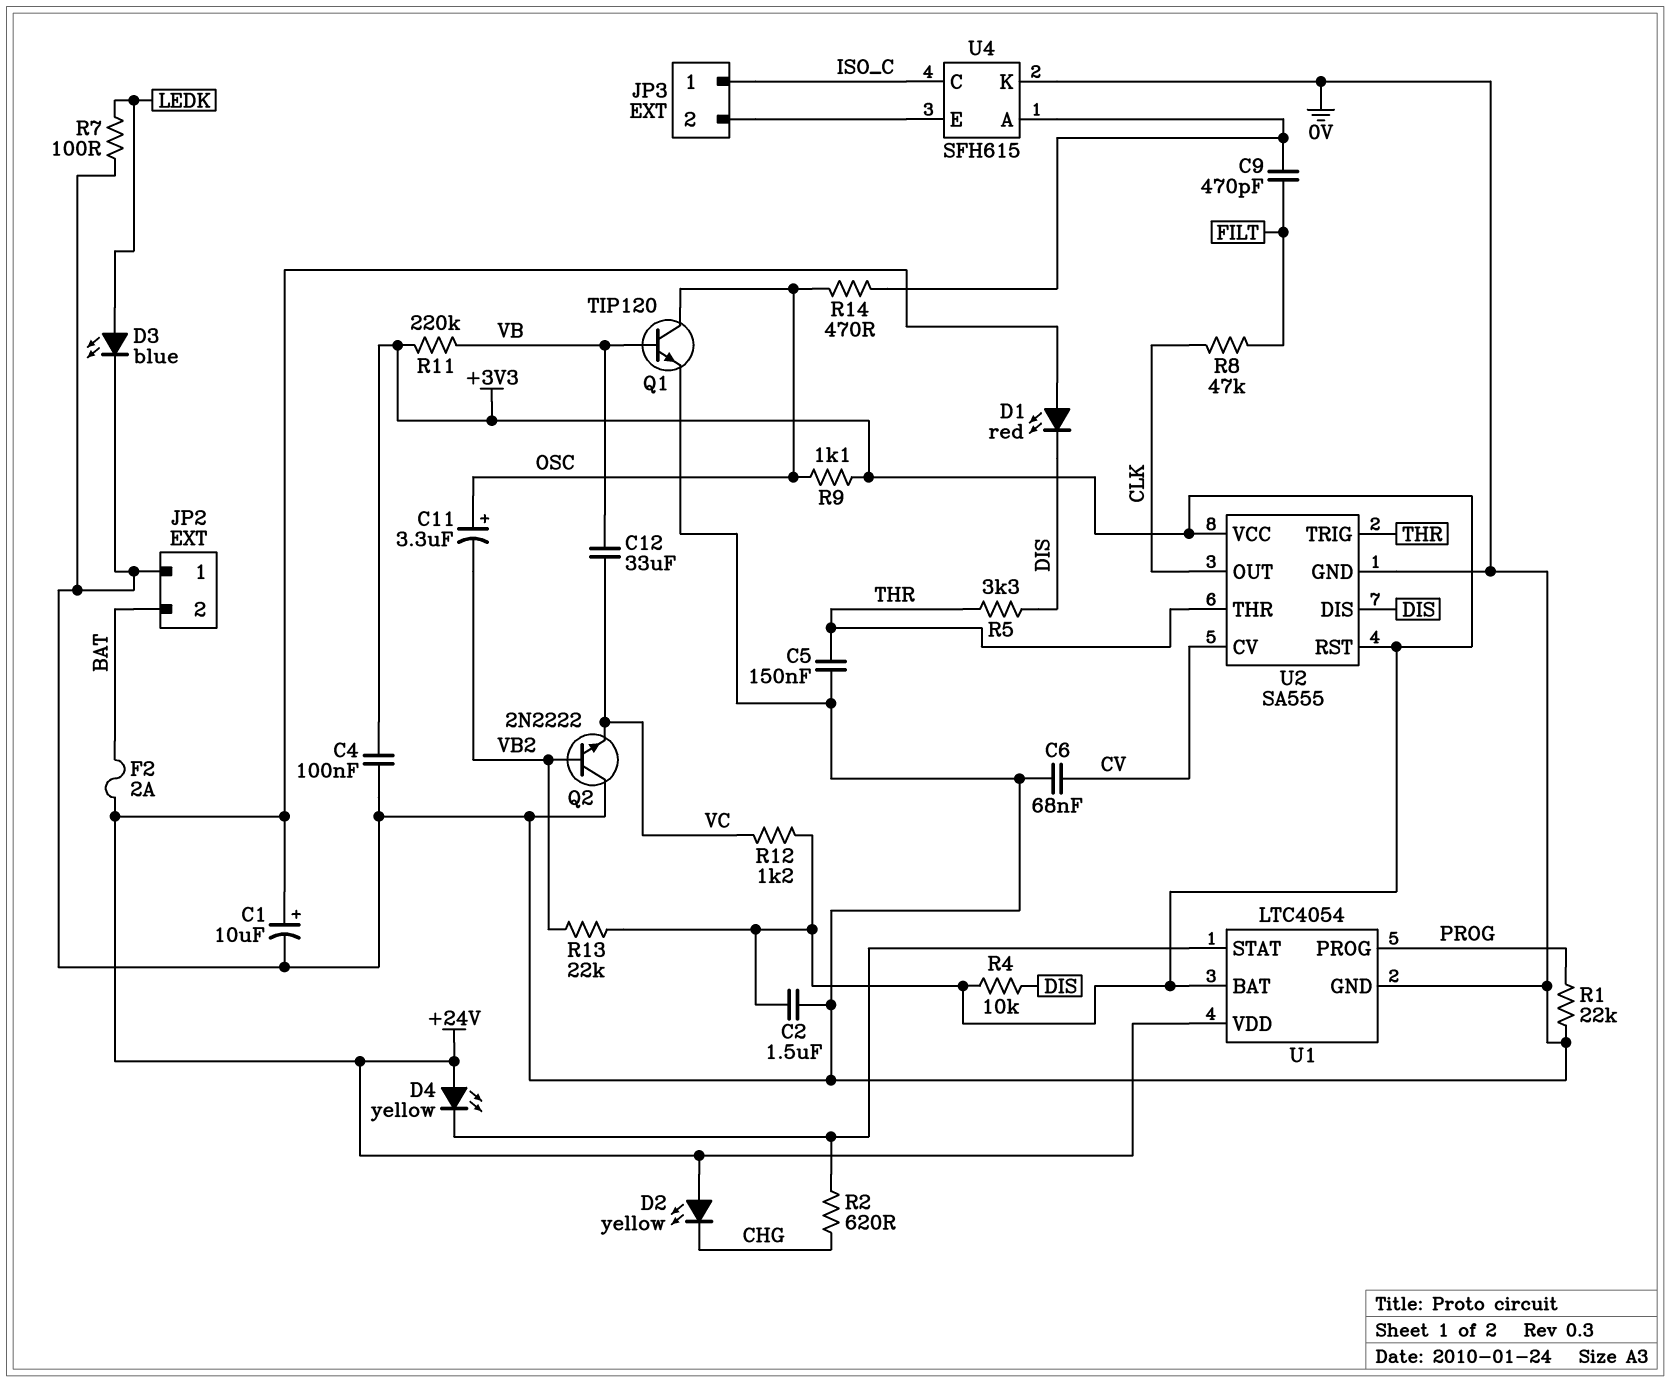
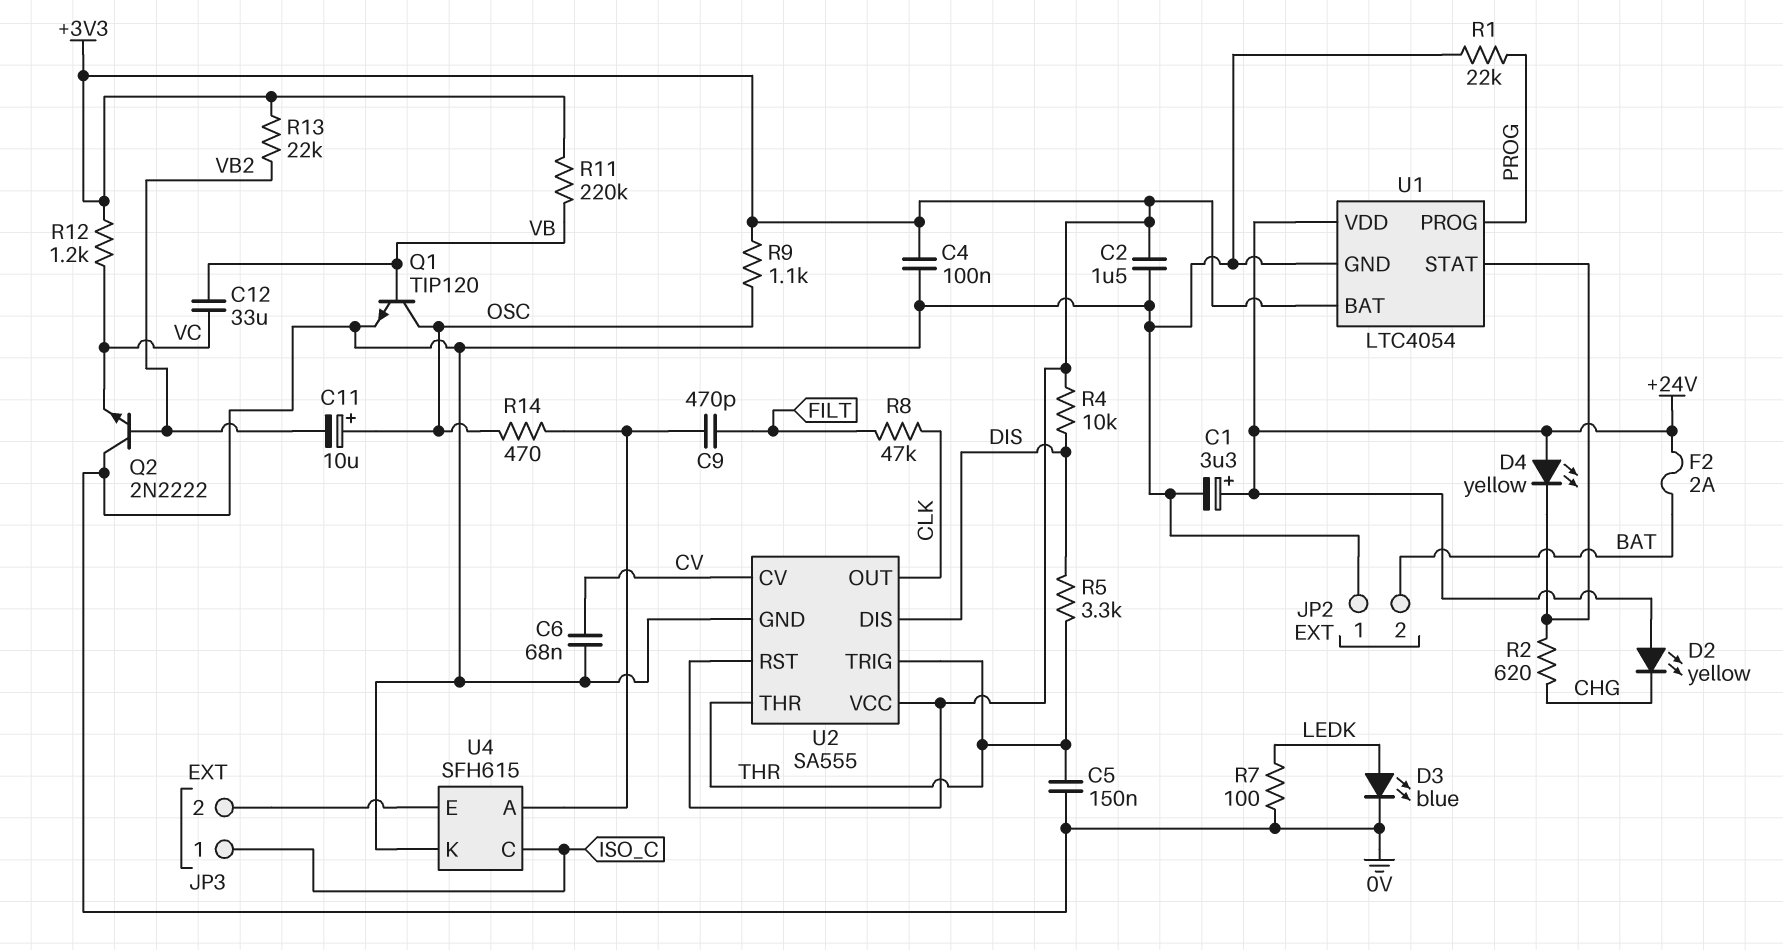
C1: 10uF (plus +24V, minus 0V) -> 3.3uF (plus +24V, minus 0V)
C11: 3.3uF (plus OSC, minus VB2) -> 10uF (plus OSC, minus VB2)
D1: LED red (A +24V, K DIS) -> none

